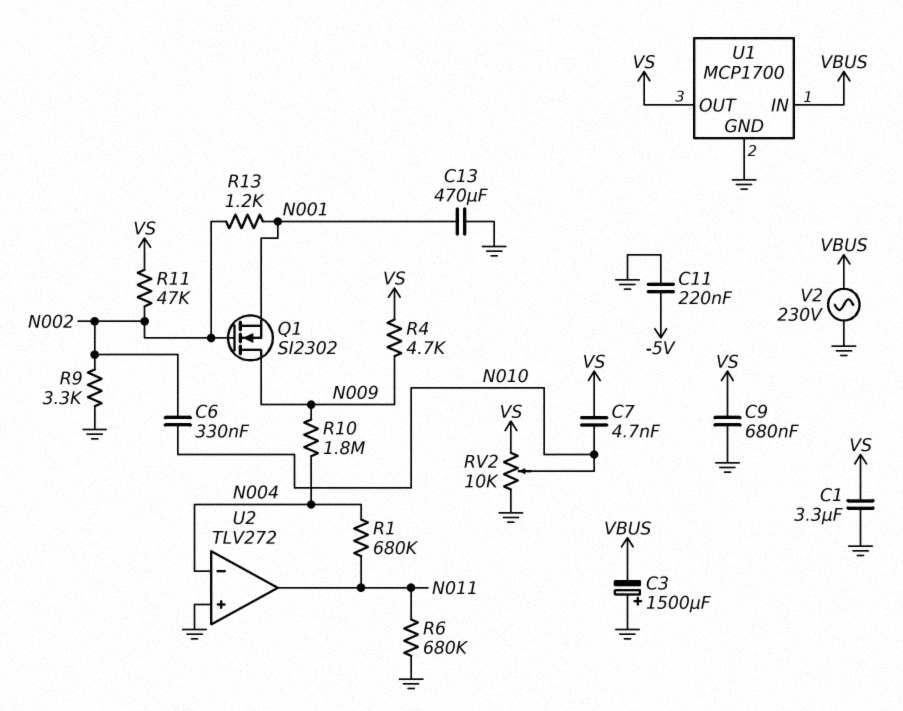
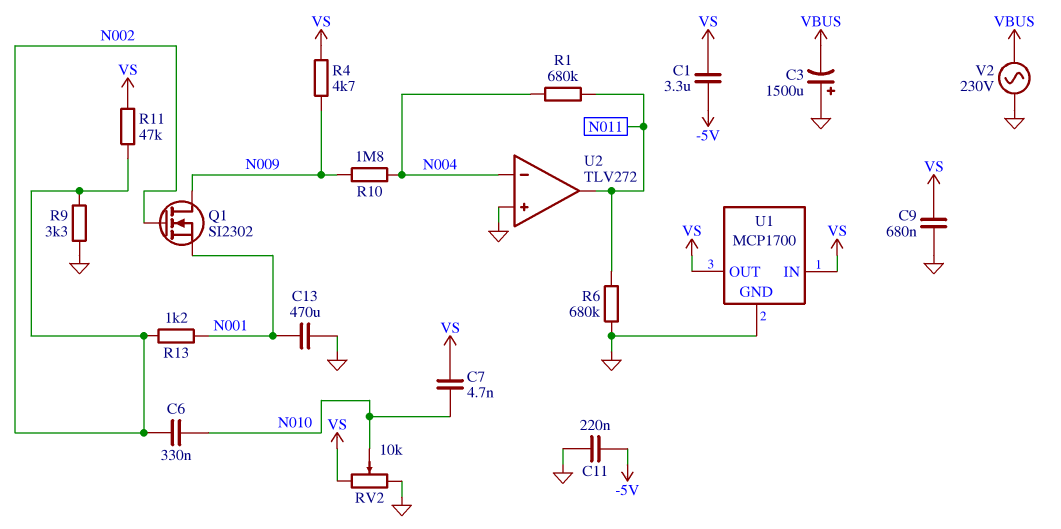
C1: 3.3uF (GND, VS) -> 3.3uF (-5V, VS)
U1 pin IN: VBUS -> VS

